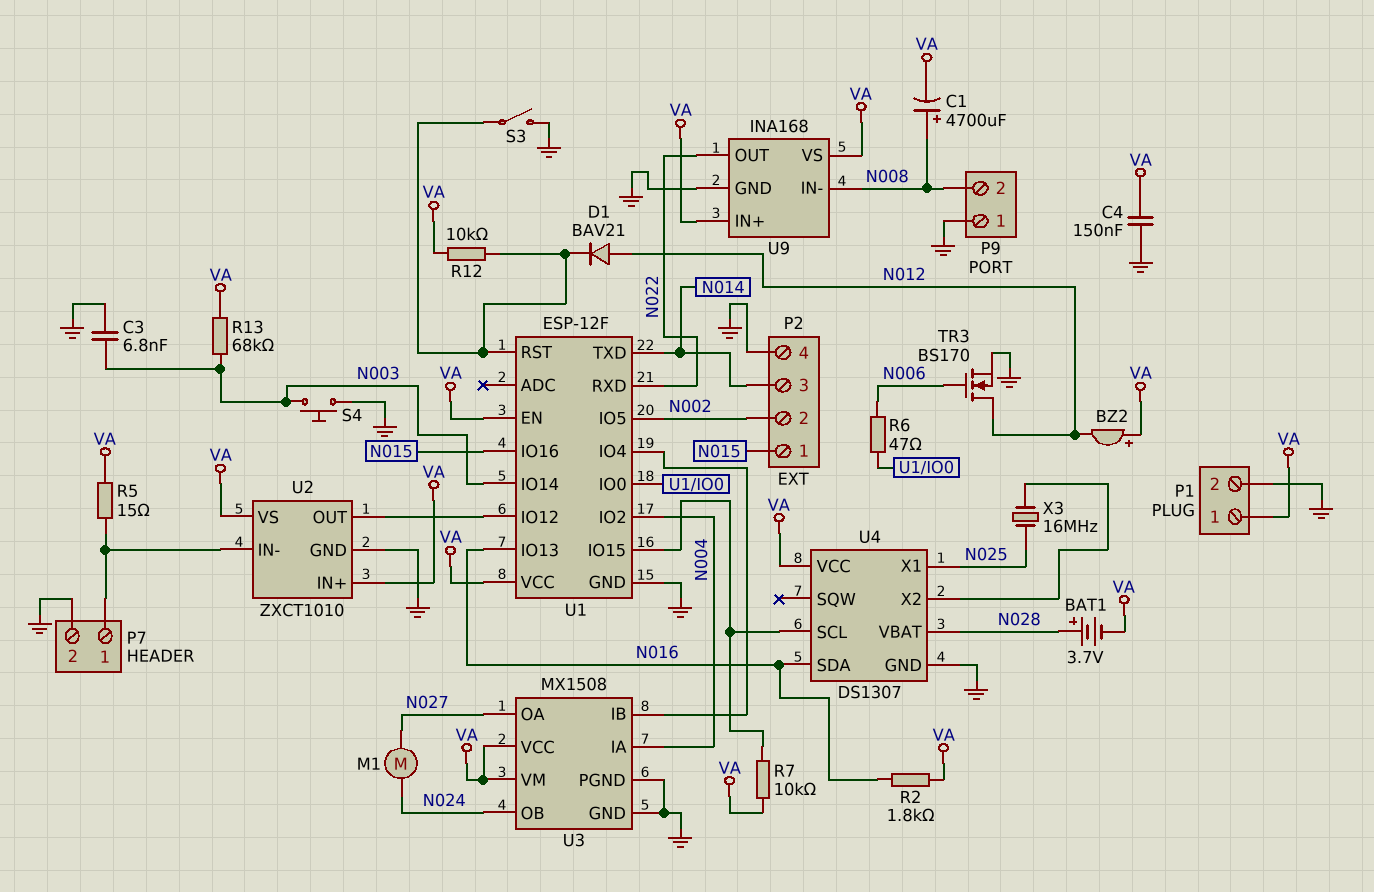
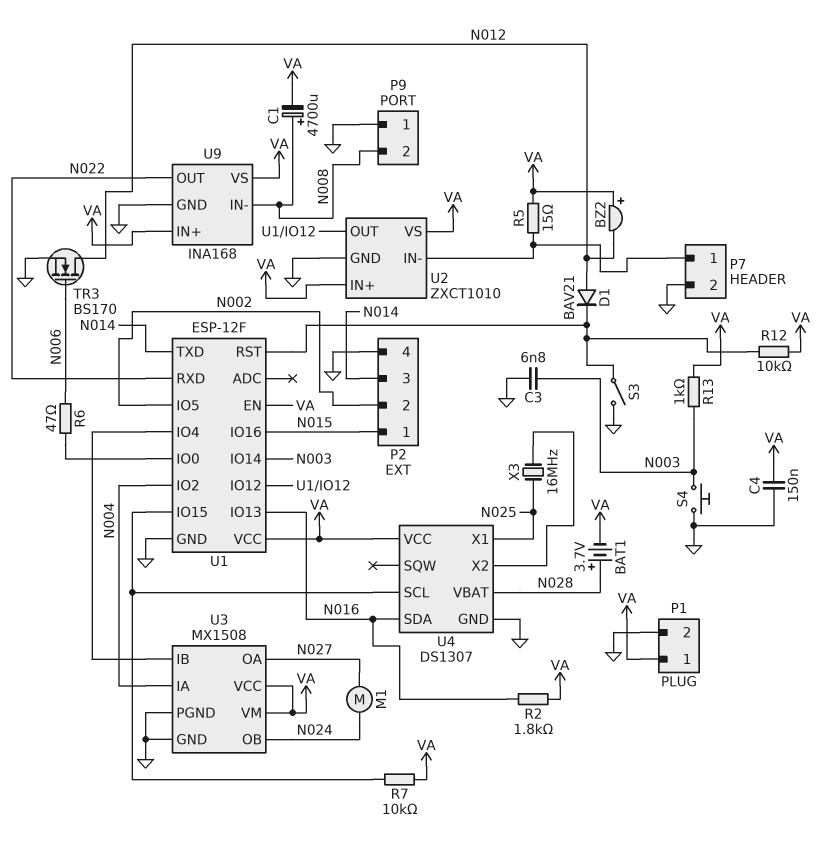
R13: 68k (N003, VA) -> 1k (N003, VA)

